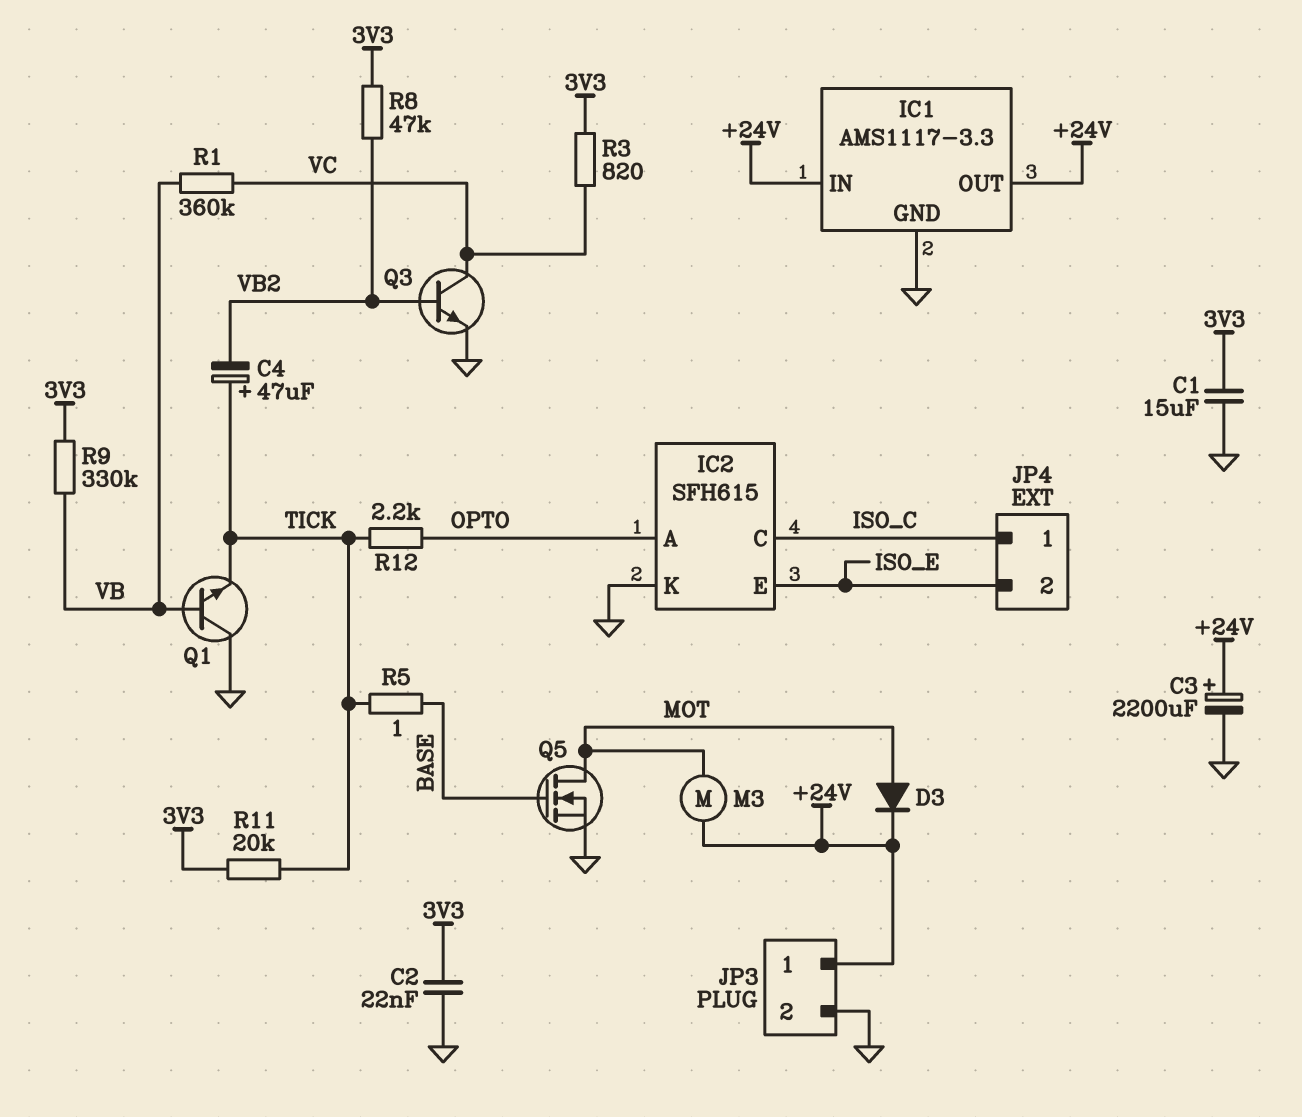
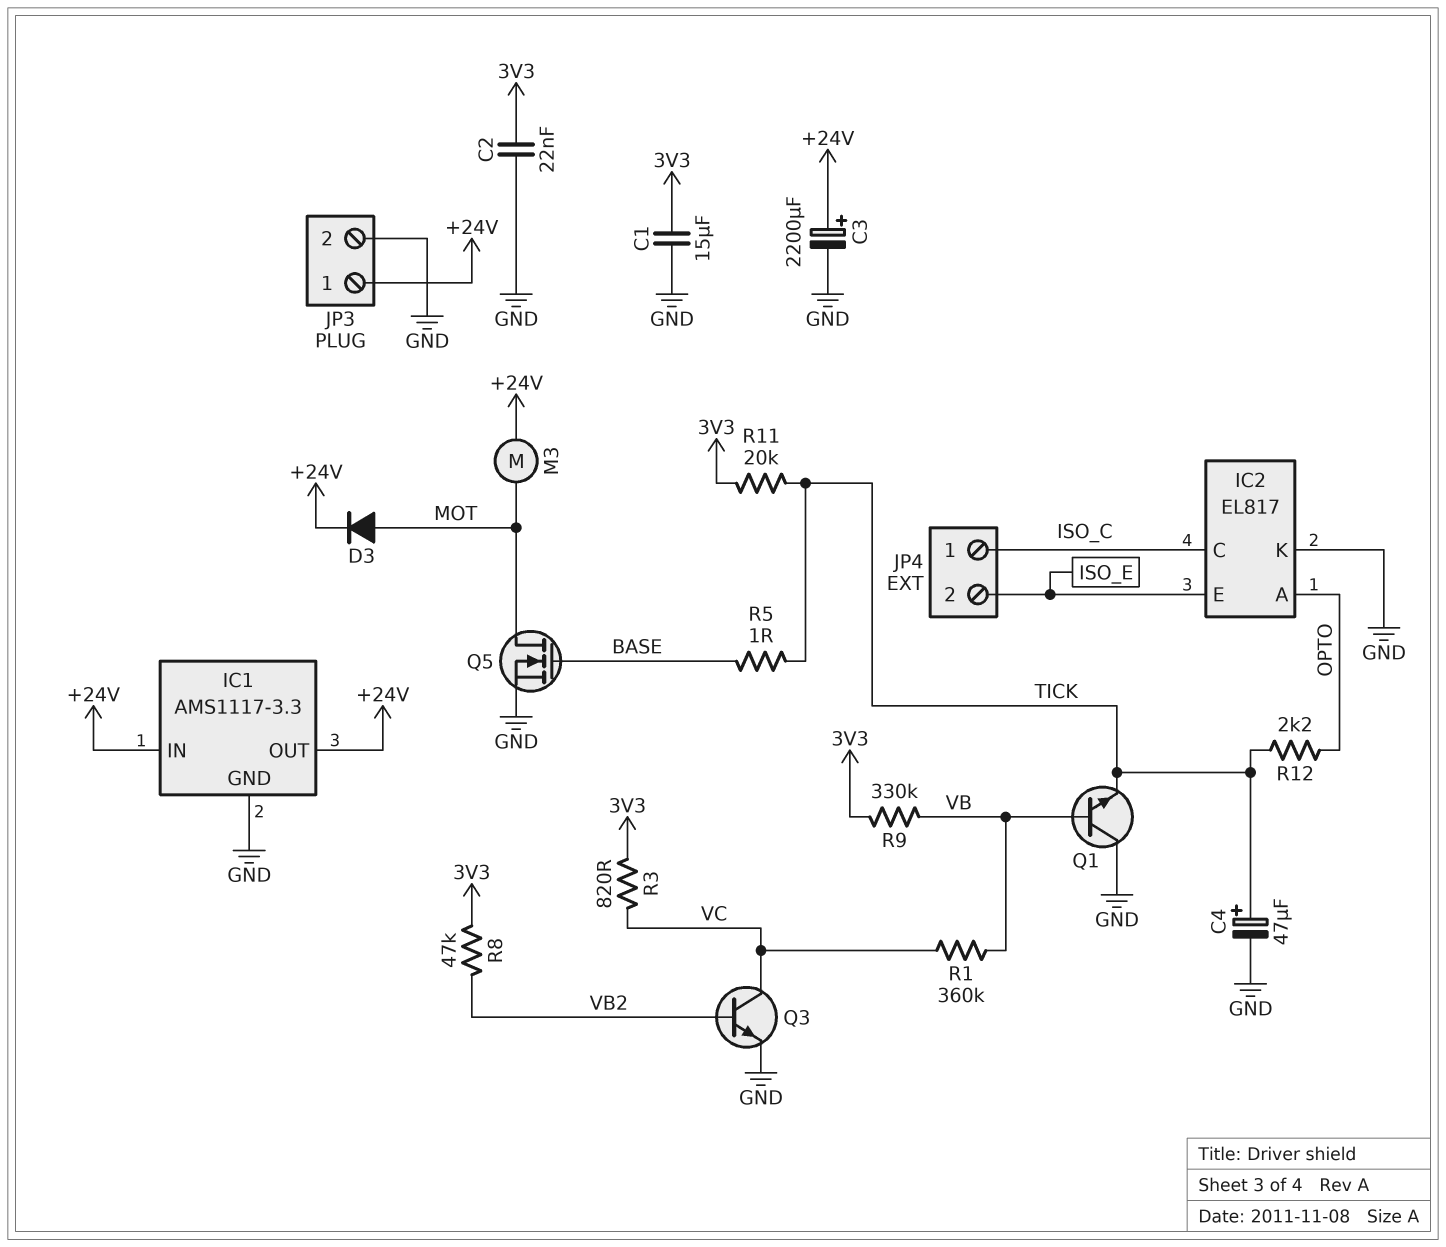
C4: 47uF (plus TICK, minus VB2) -> 47uF (plus TICK, minus GND)
IC2: SFH615 -> EL817

